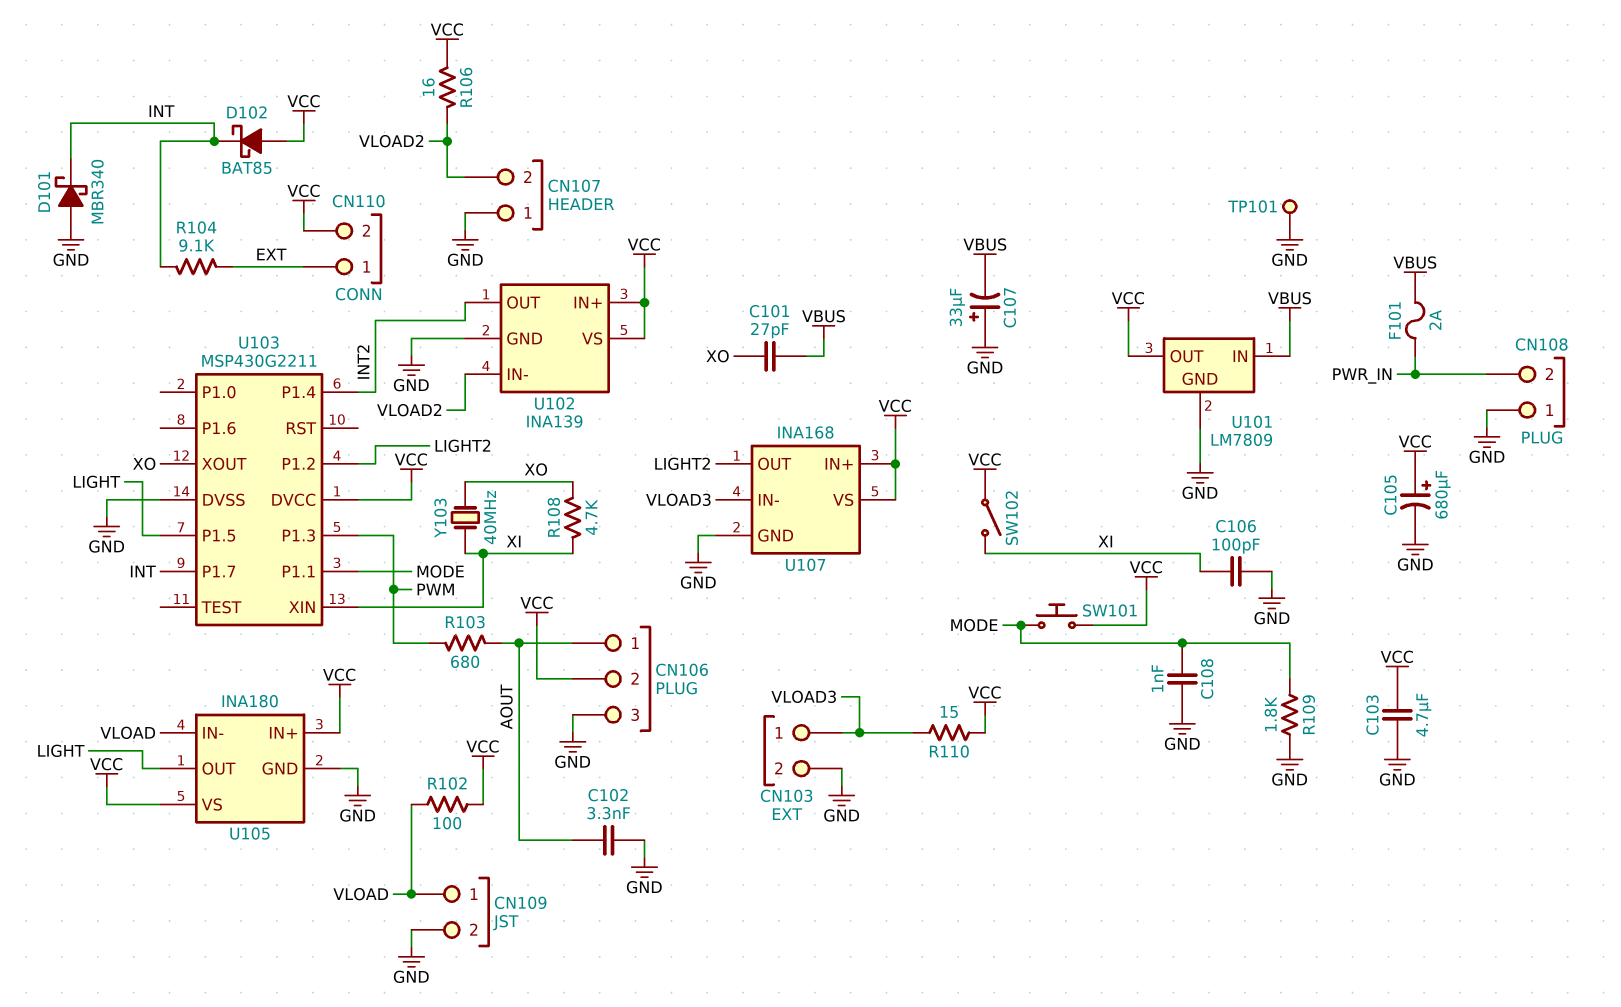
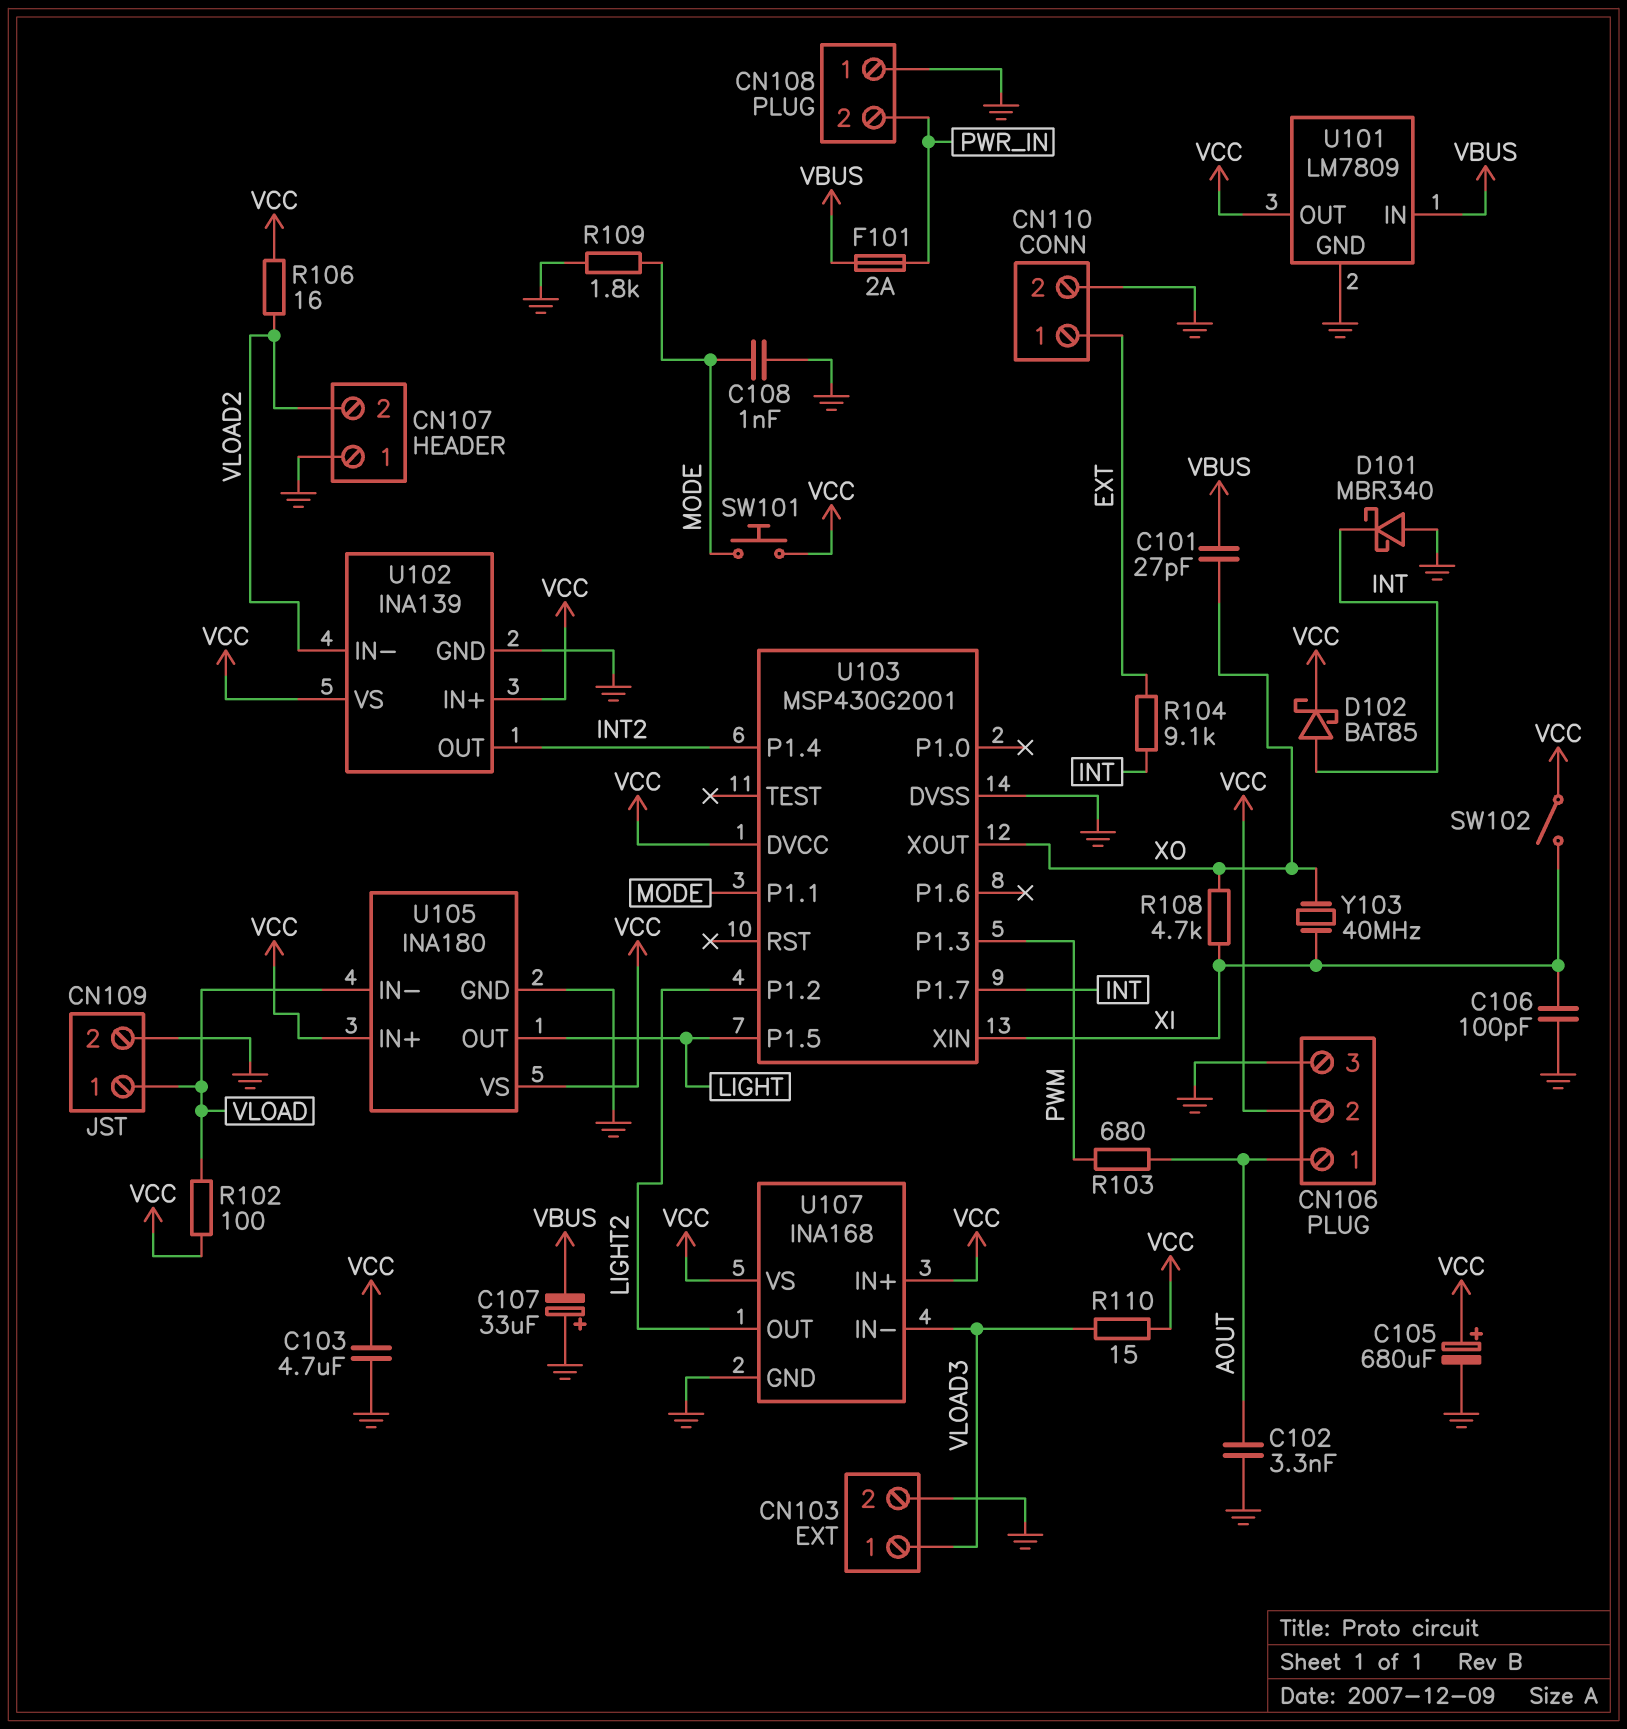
CN110 pin 2: VCC -> GND
D102: schottky BAT85 (A VCC, K INT) -> schottky BAT85 (A INT, K VCC)
TP101: test point (GND) -> none
U103: MSP430G2211 -> MSP430G2001

